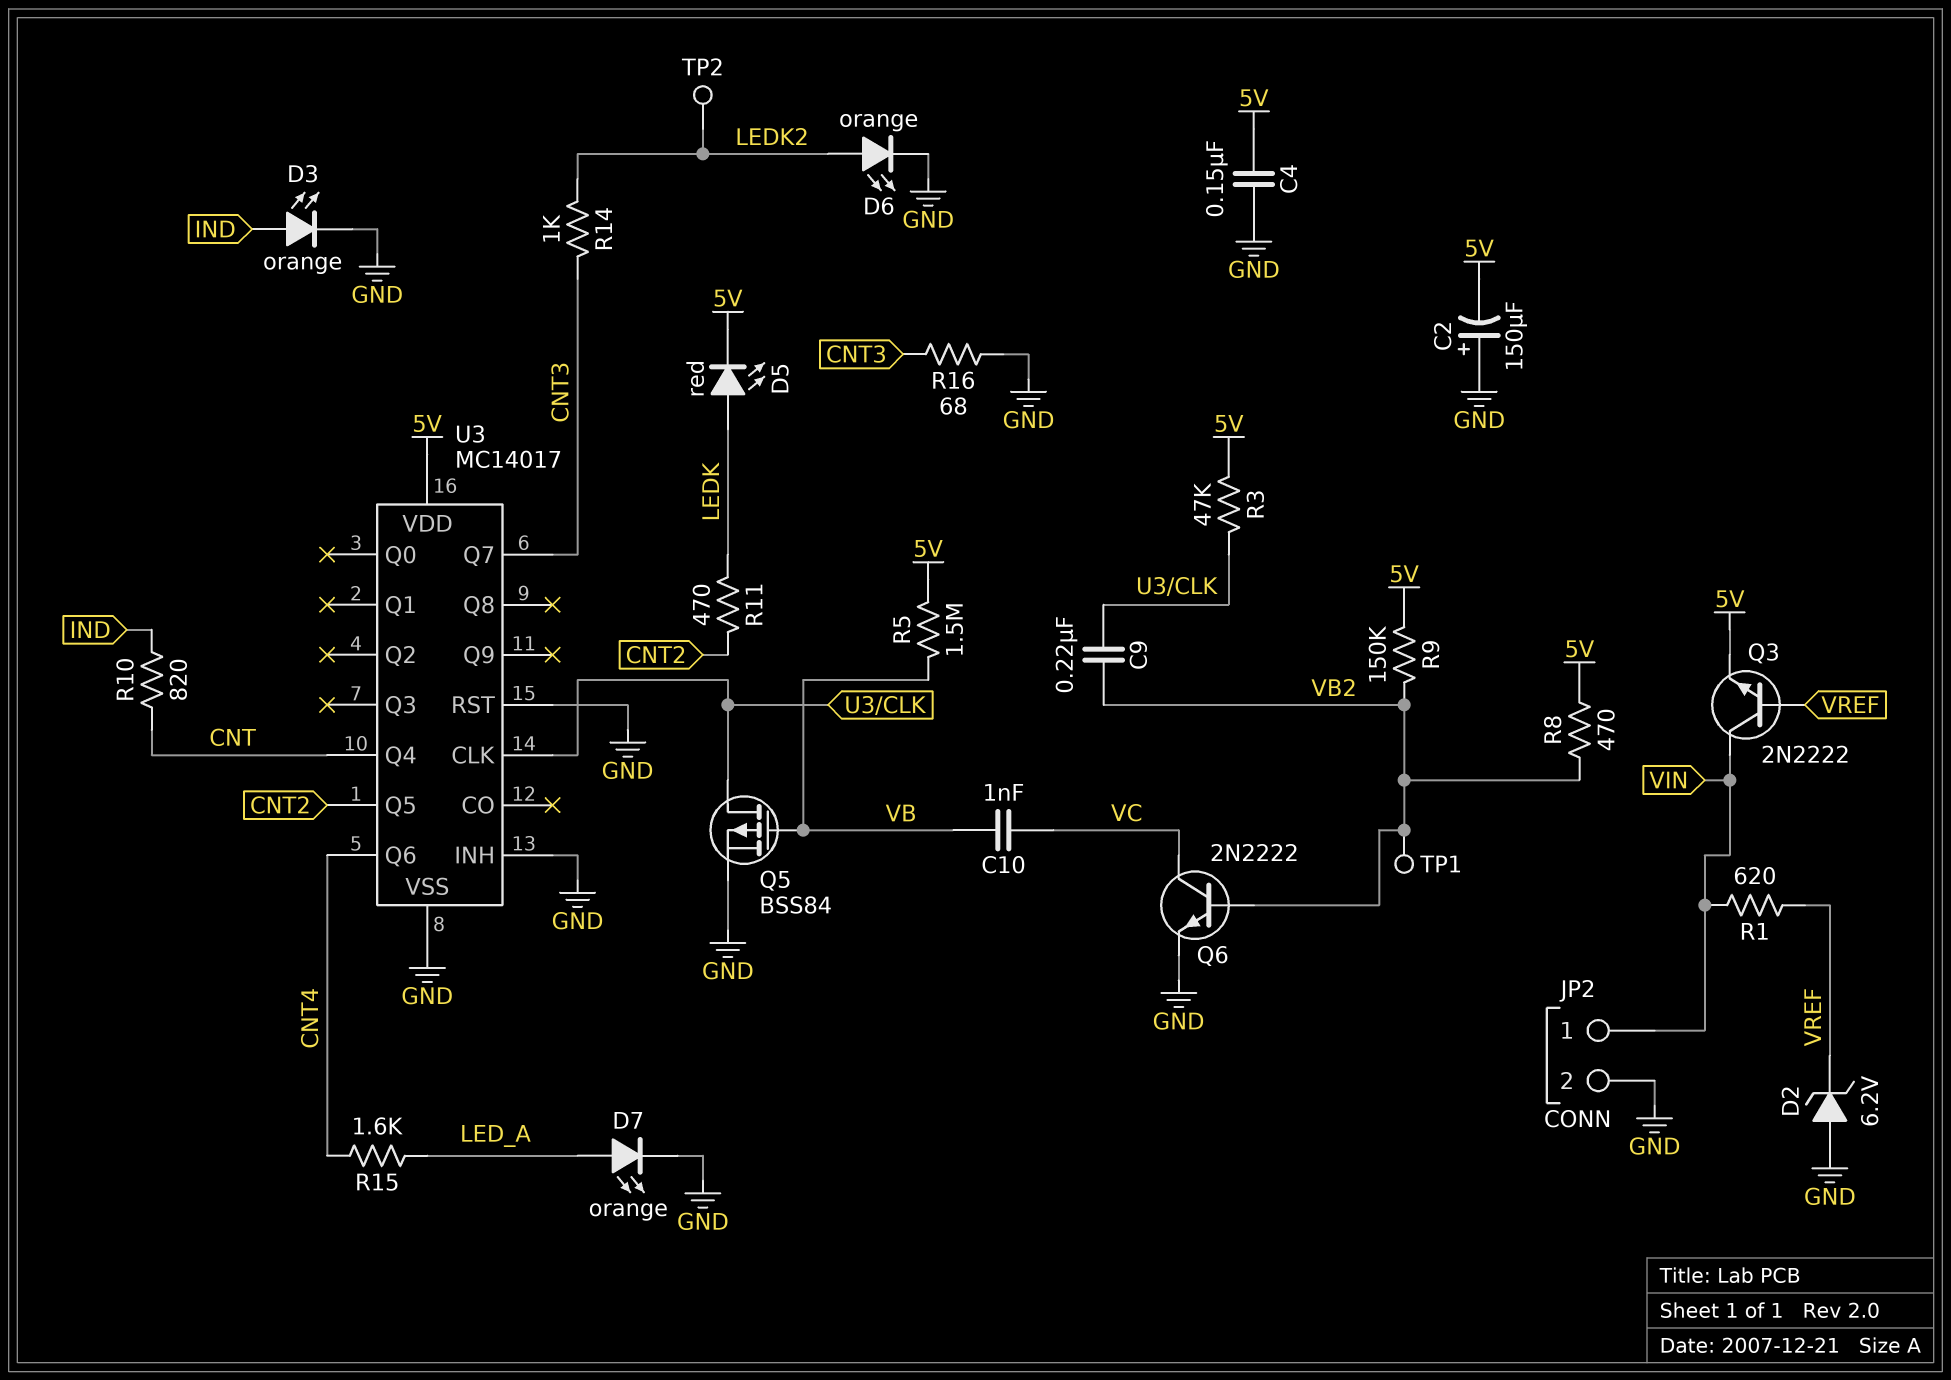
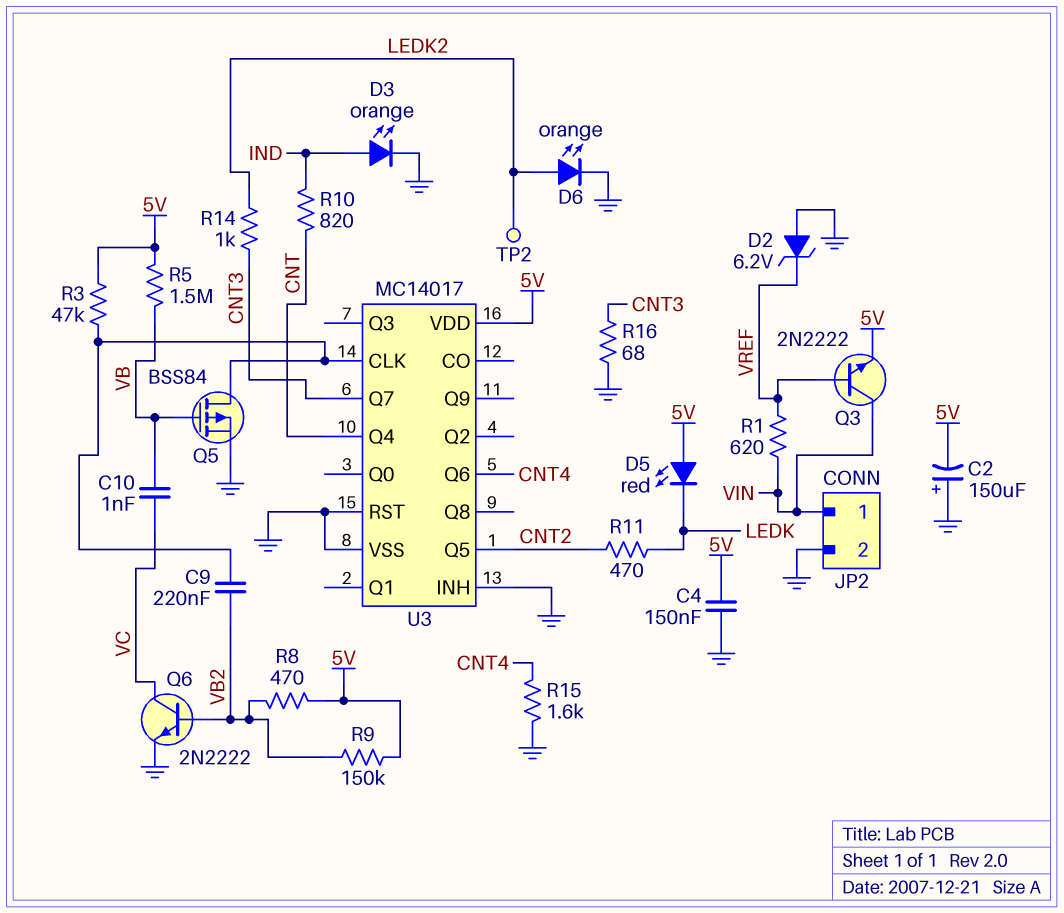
D5: LED red (A LEDK, K 5V) -> LED red (A 5V, K LEDK)
D7: LED orange (A LED_A, K GND) -> none
R15: 1.6k (CNT4, LED_A) -> 1.6k (CNT4, GND)
TP1: test point (VB2) -> none

